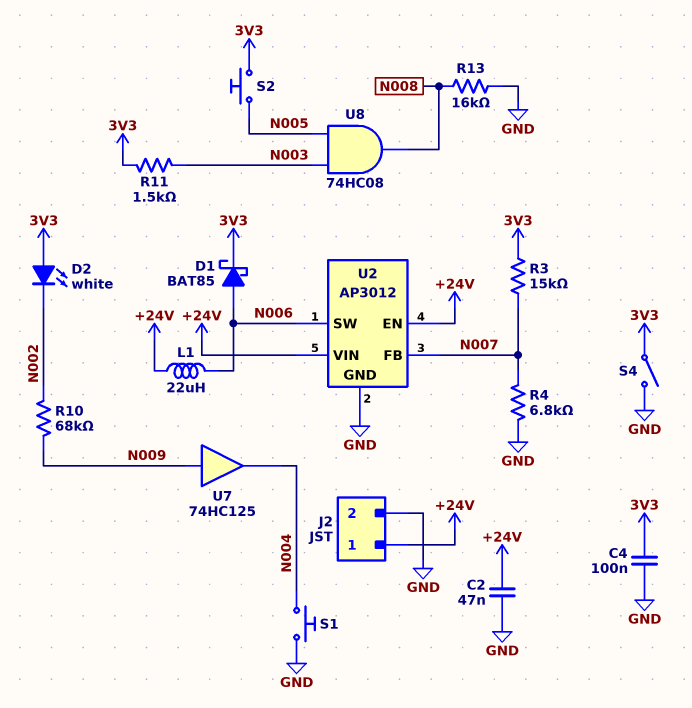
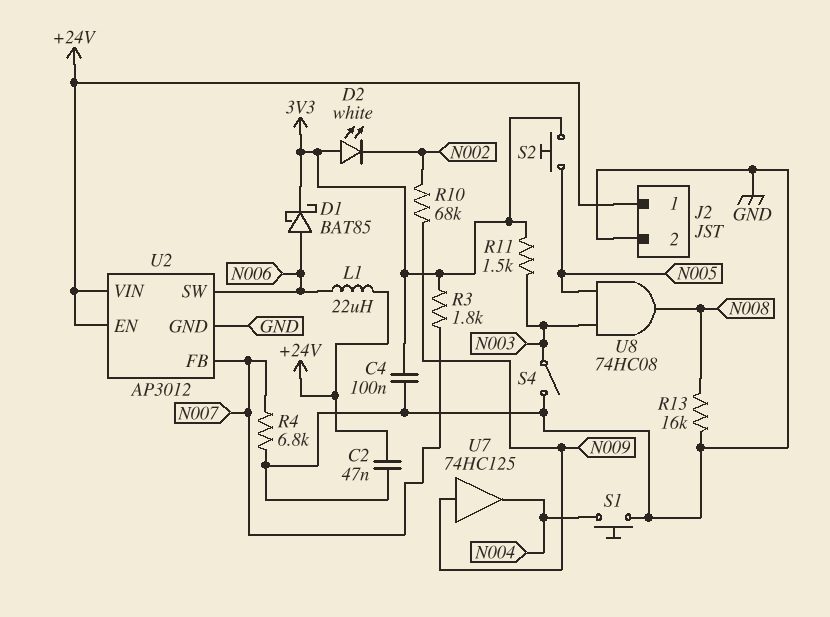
R3: 15k (3V3, N007) -> 1.8k (3V3, N007)
S4: switch (3V3, GND) -> switch (GND, N003)

